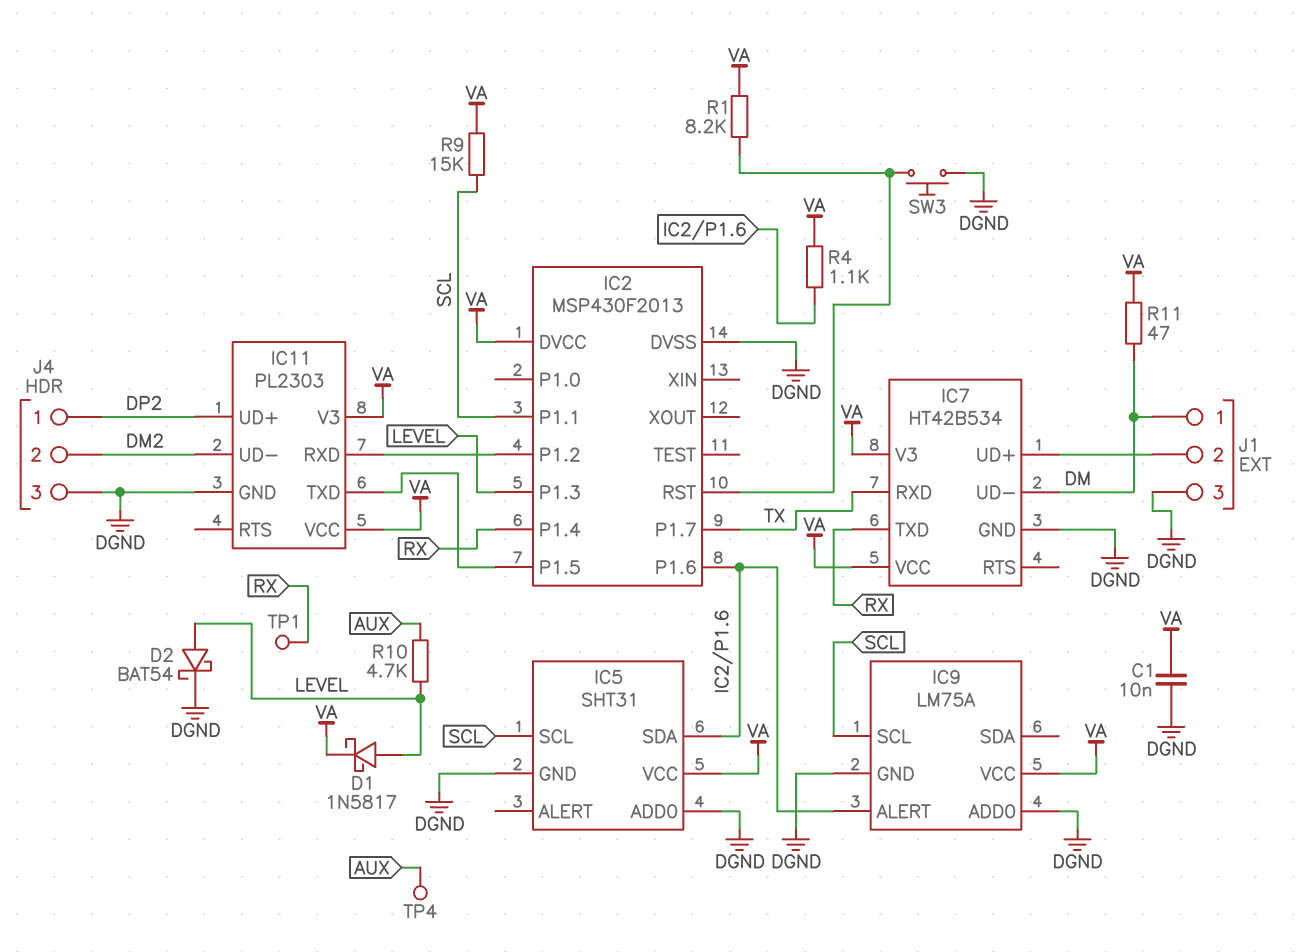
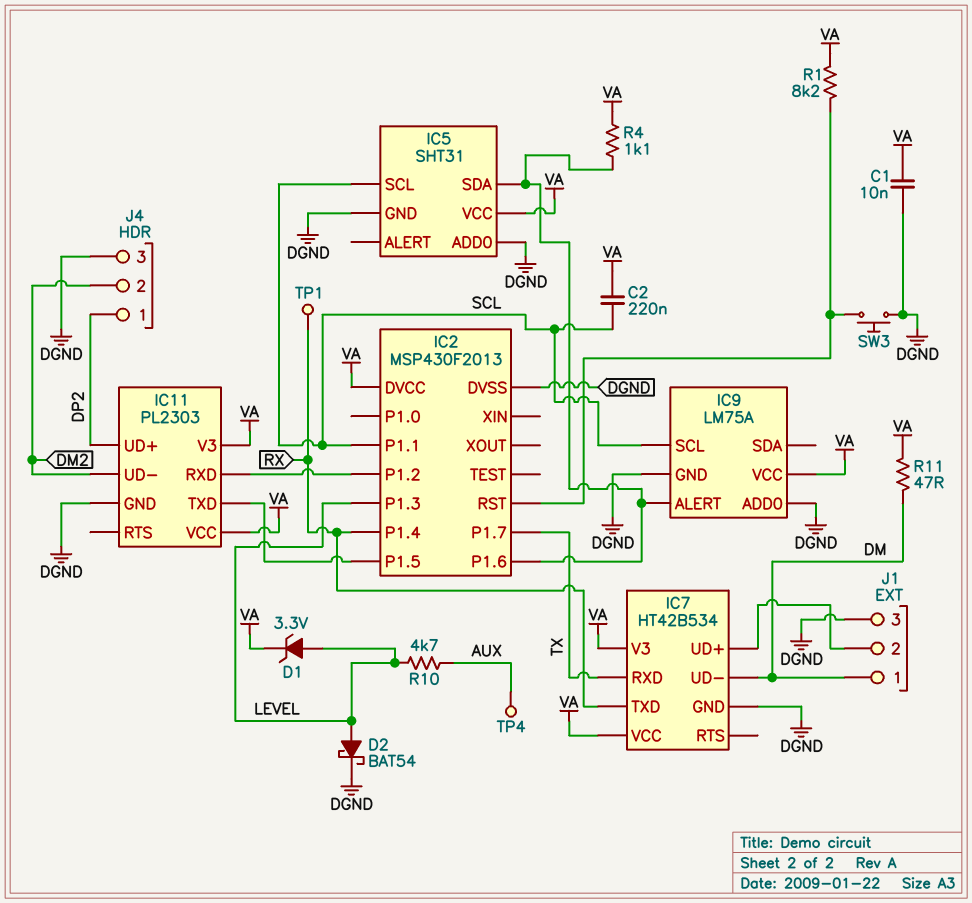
C2: none -> 220nF (SCL, VA)
D1: schottky 1N5817 (A LEVEL, K VA) -> zener 3.3V (A LEVEL, K VA)
R9: 15k (SCL, VA) -> none

